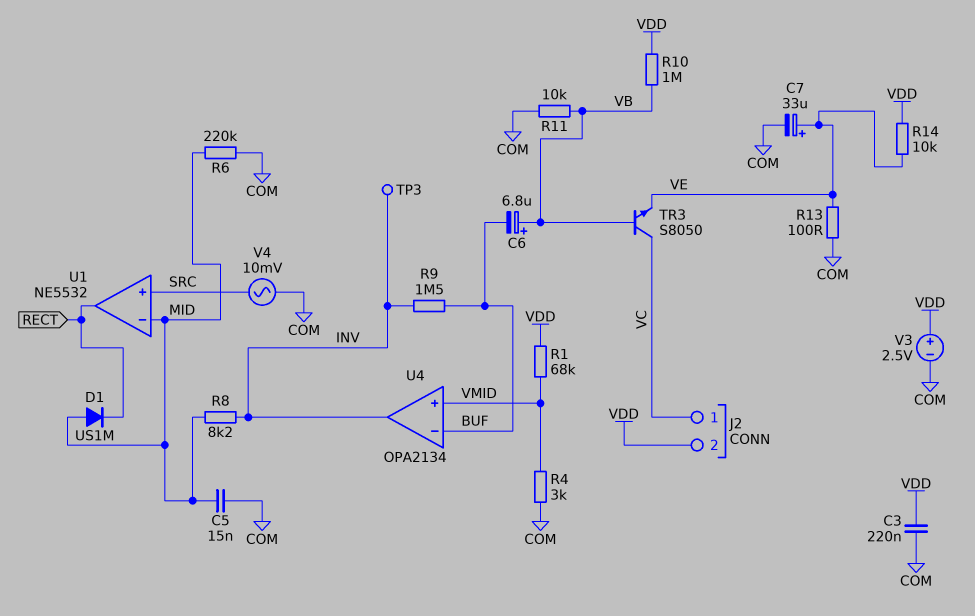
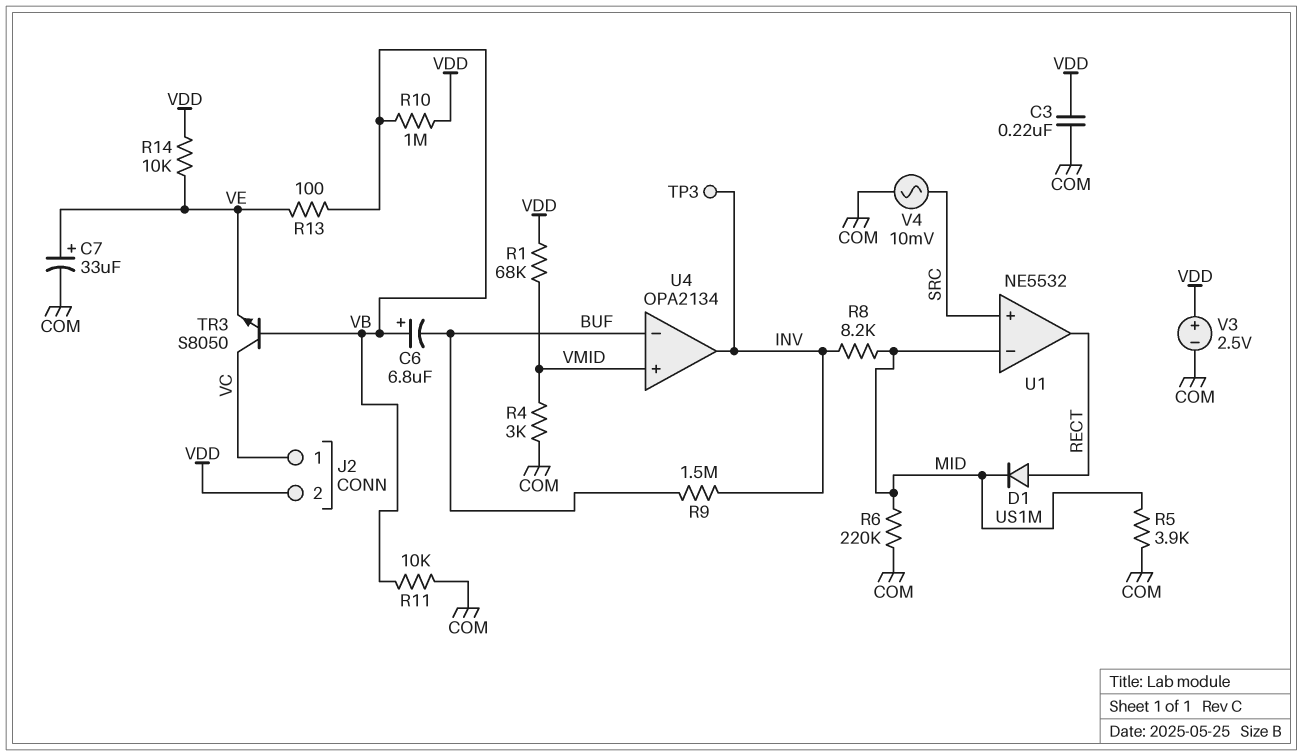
C5: 15nF (COM, MID) -> none
D1: diode US1M (A MID, K RECT) -> diode US1M (A RECT, K MID)
R5: none -> 3.9k (COM, MID)
R13: 100 (COM, VE) -> 100 (VB, VE)

